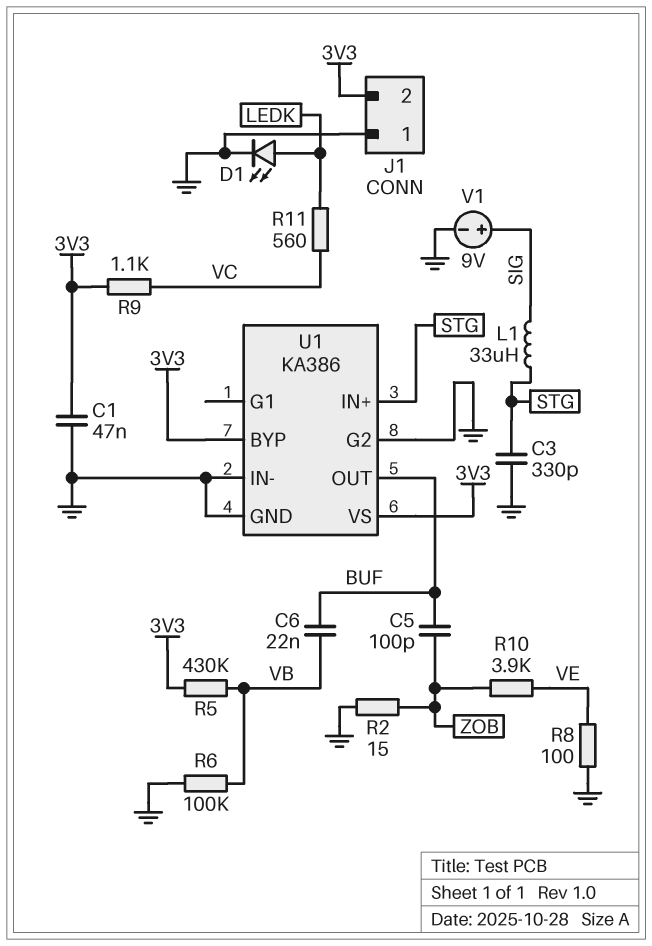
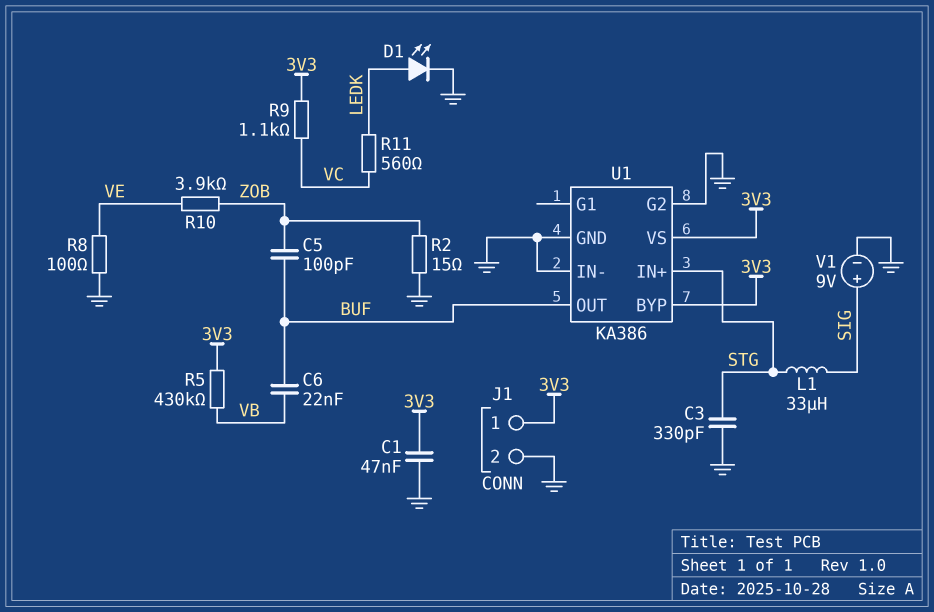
J1 pin 1: GND -> 3V3
J1 pin 2: 3V3 -> GND
R6: 100k (GND, VB) -> none

